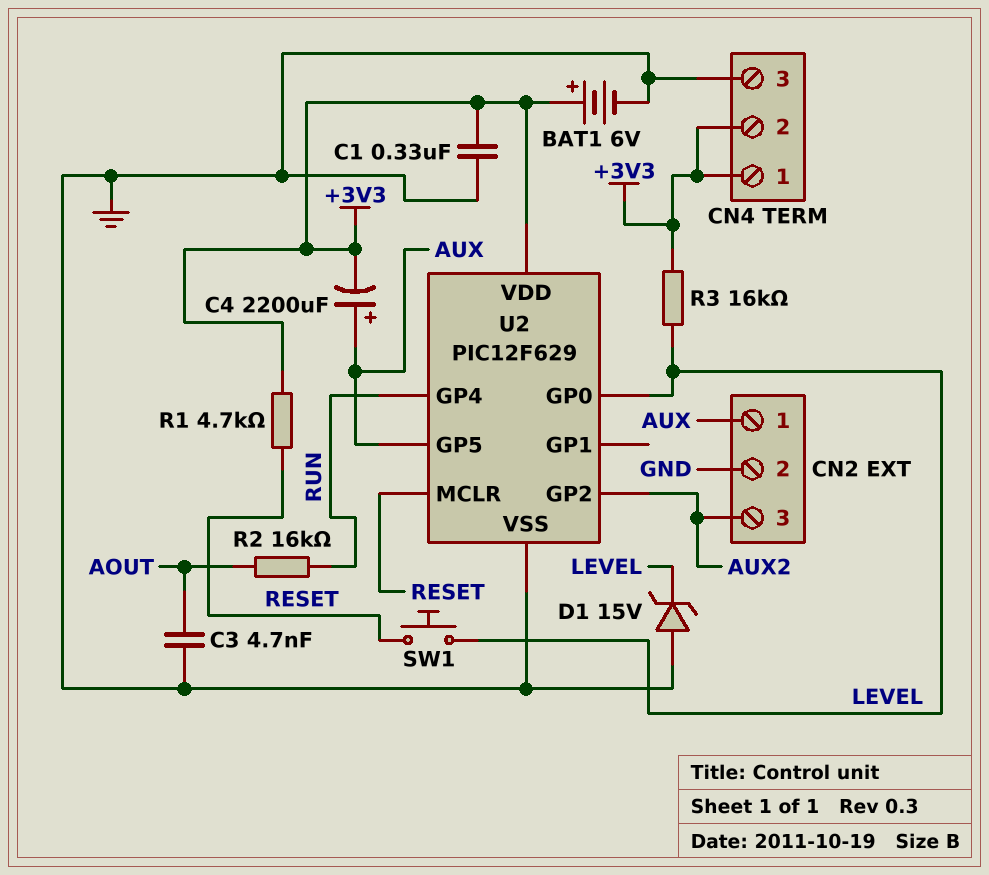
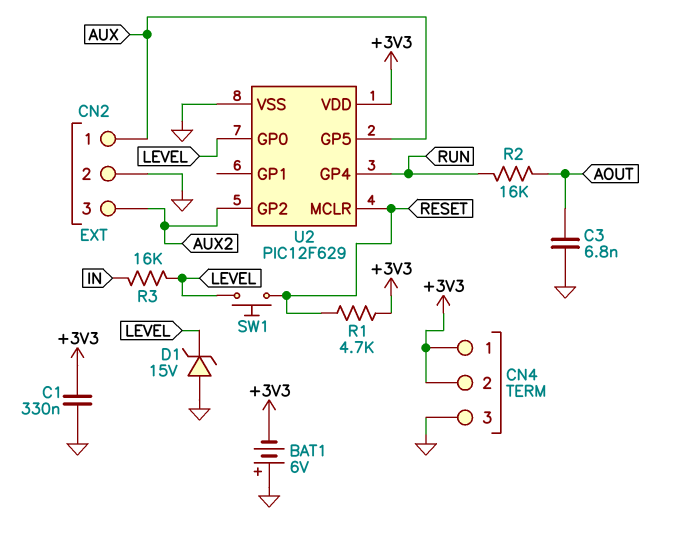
BAT1: 6V (plus +3V3, minus GND) -> 6V (plus GND, minus +3V3)
C3: 4.7nF (AOUT, GND) -> 6.8nF (AOUT, GND)
C4: 2200uF (plus AUX, minus +3V3) -> none
R3: 16k (+3V3, LEVEL) -> 16k (IN, LEVEL)

